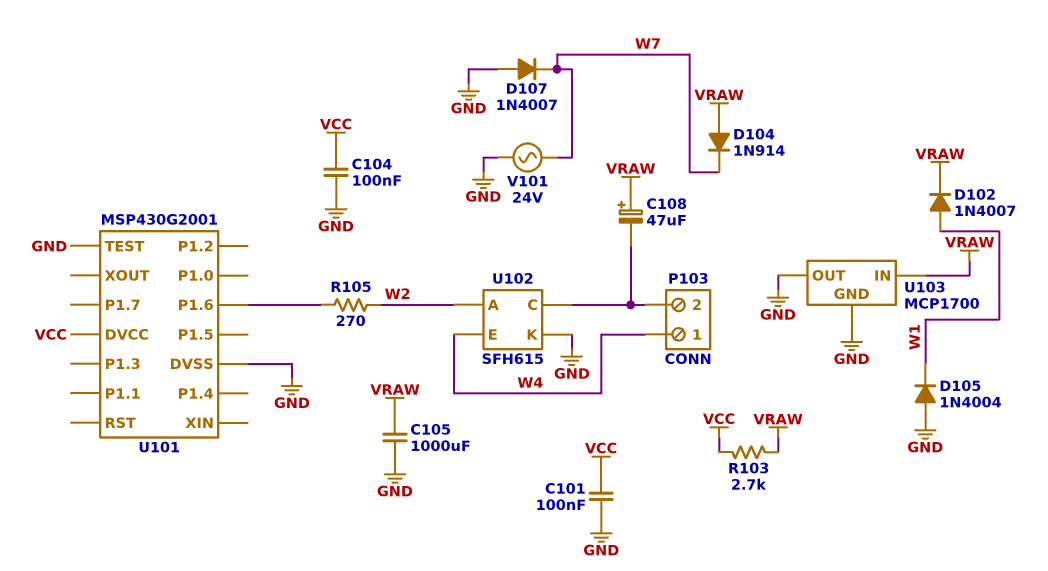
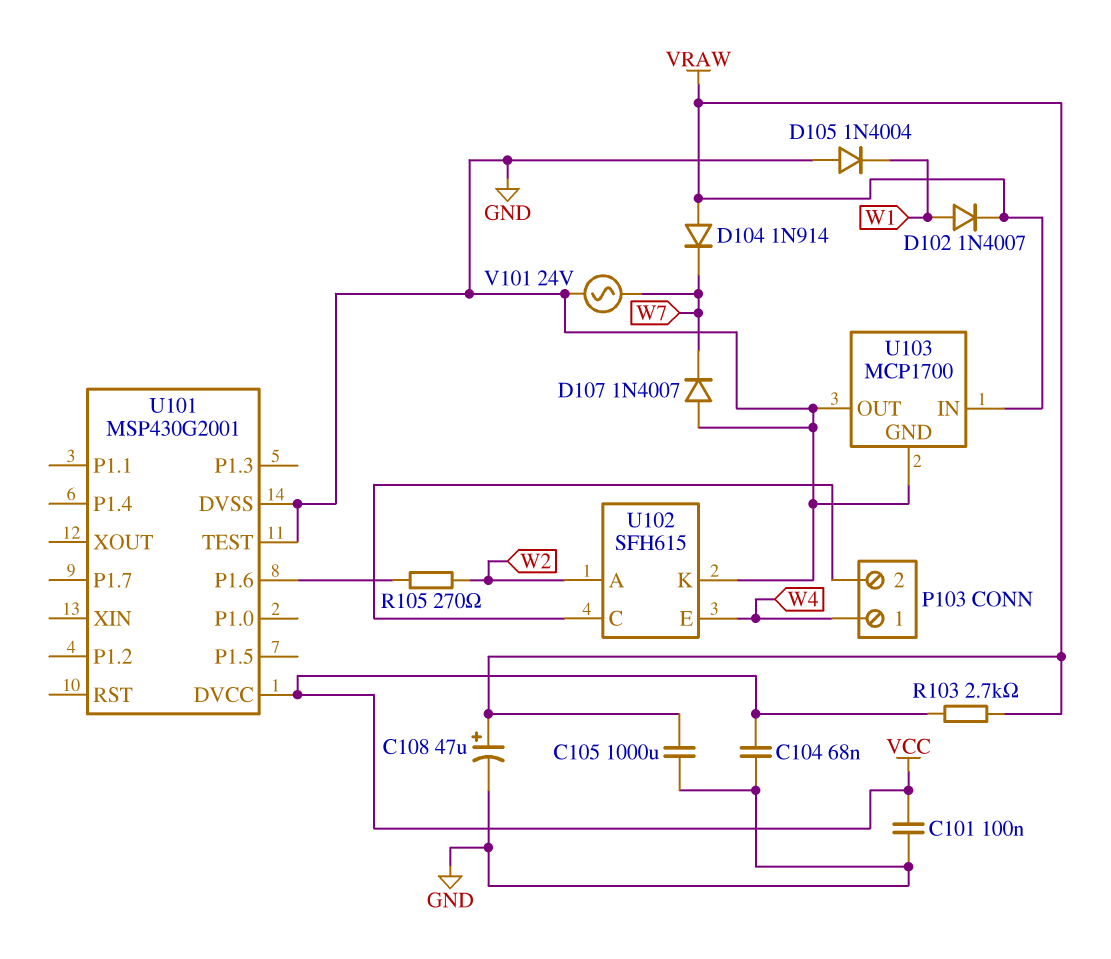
C104: 100nF (GND, VCC) -> 68nF (GND, VCC)
C108: 47uF (plus VRAW, minus P103/2) -> 47uF (plus VRAW, minus GND)

